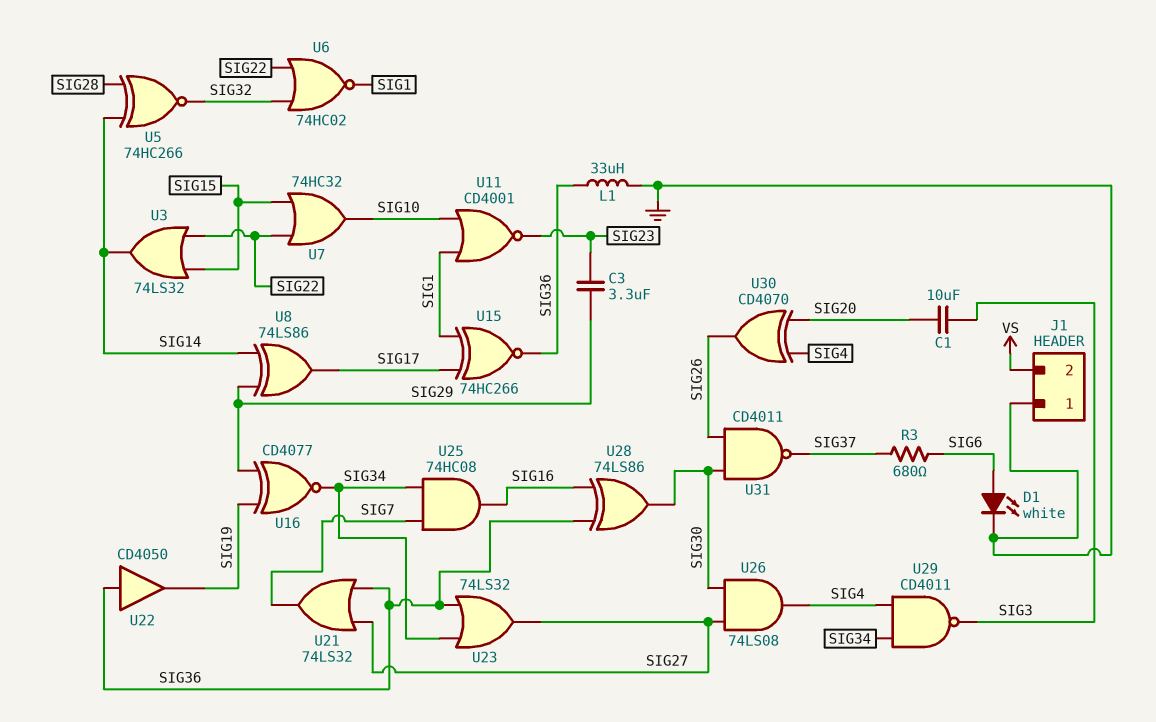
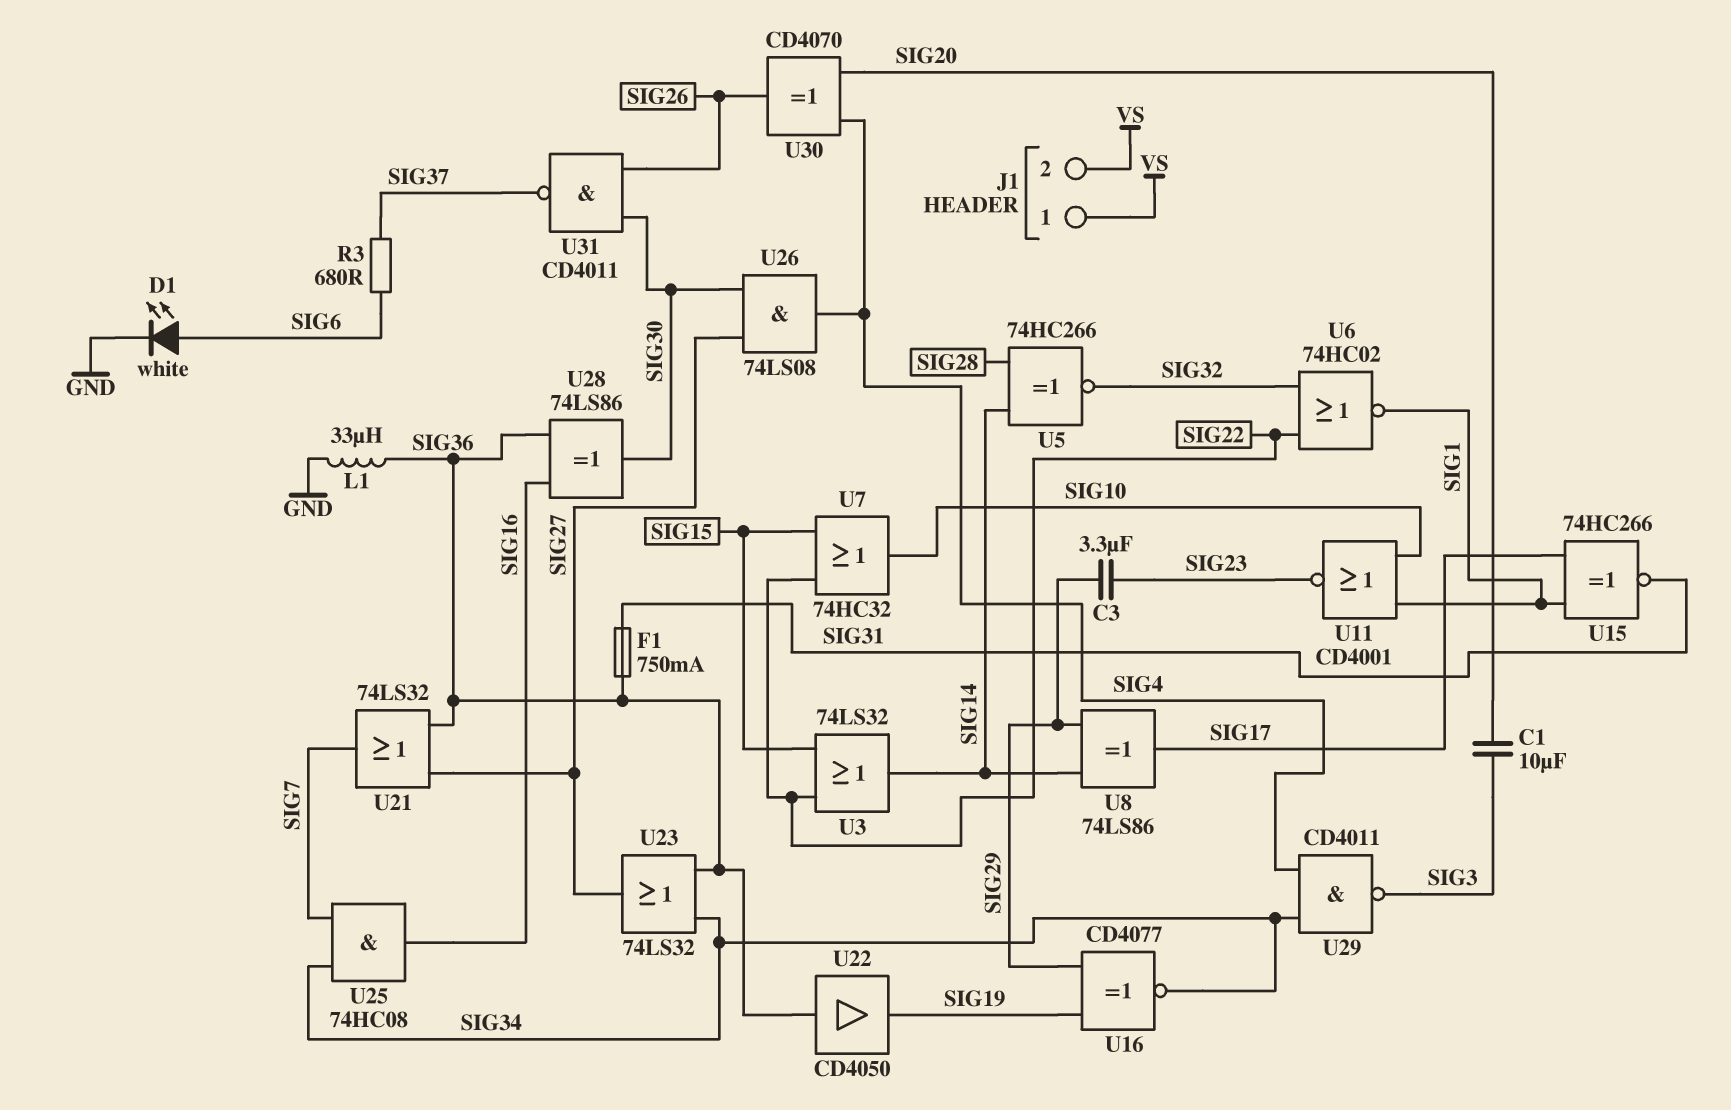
F1: none -> 750mA (SIG31, SIG36)
J1 pin 1: GND -> VS
U15: XNOR 74HC266 (in SIG1, in SIG17, out SIG36) -> XNOR 74HC266 (in SIG1, in SIG17, out SIG31)

